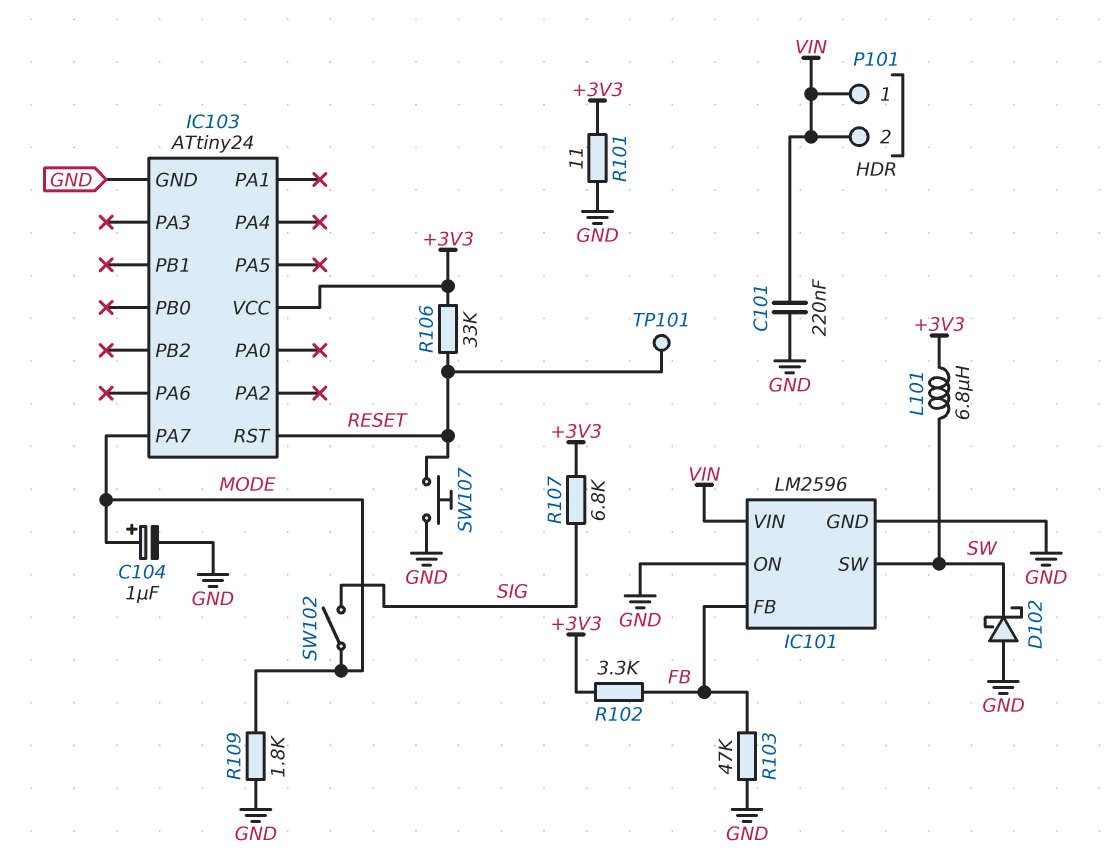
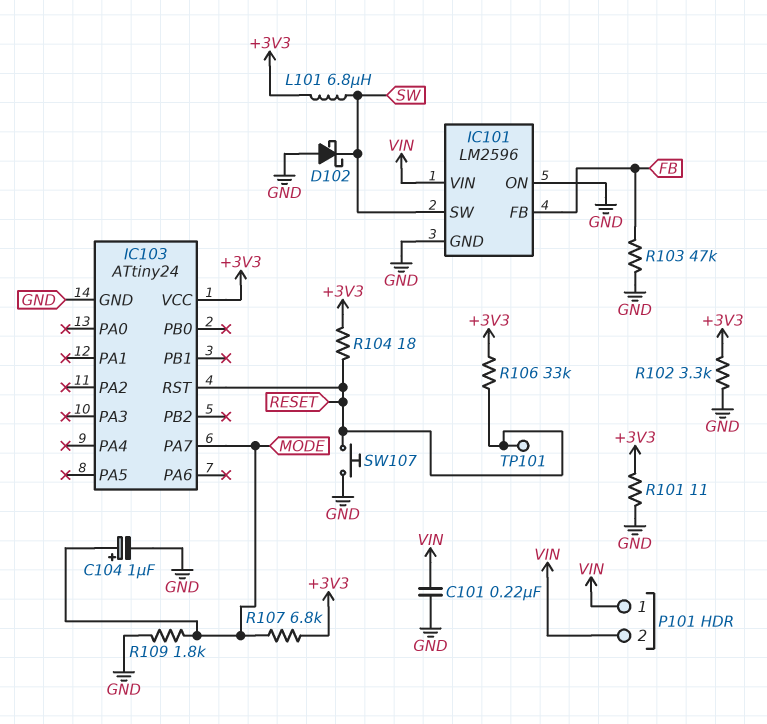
R102: 3.3k (+3V3, FB) -> 3.3k (+3V3, GND)
R104: none -> 18 (+3V3, RESET)
R107: 6.8k (+3V3, SIG) -> 6.8k (+3V3, MODE)
SW102: switch (MODE, SIG) -> none

